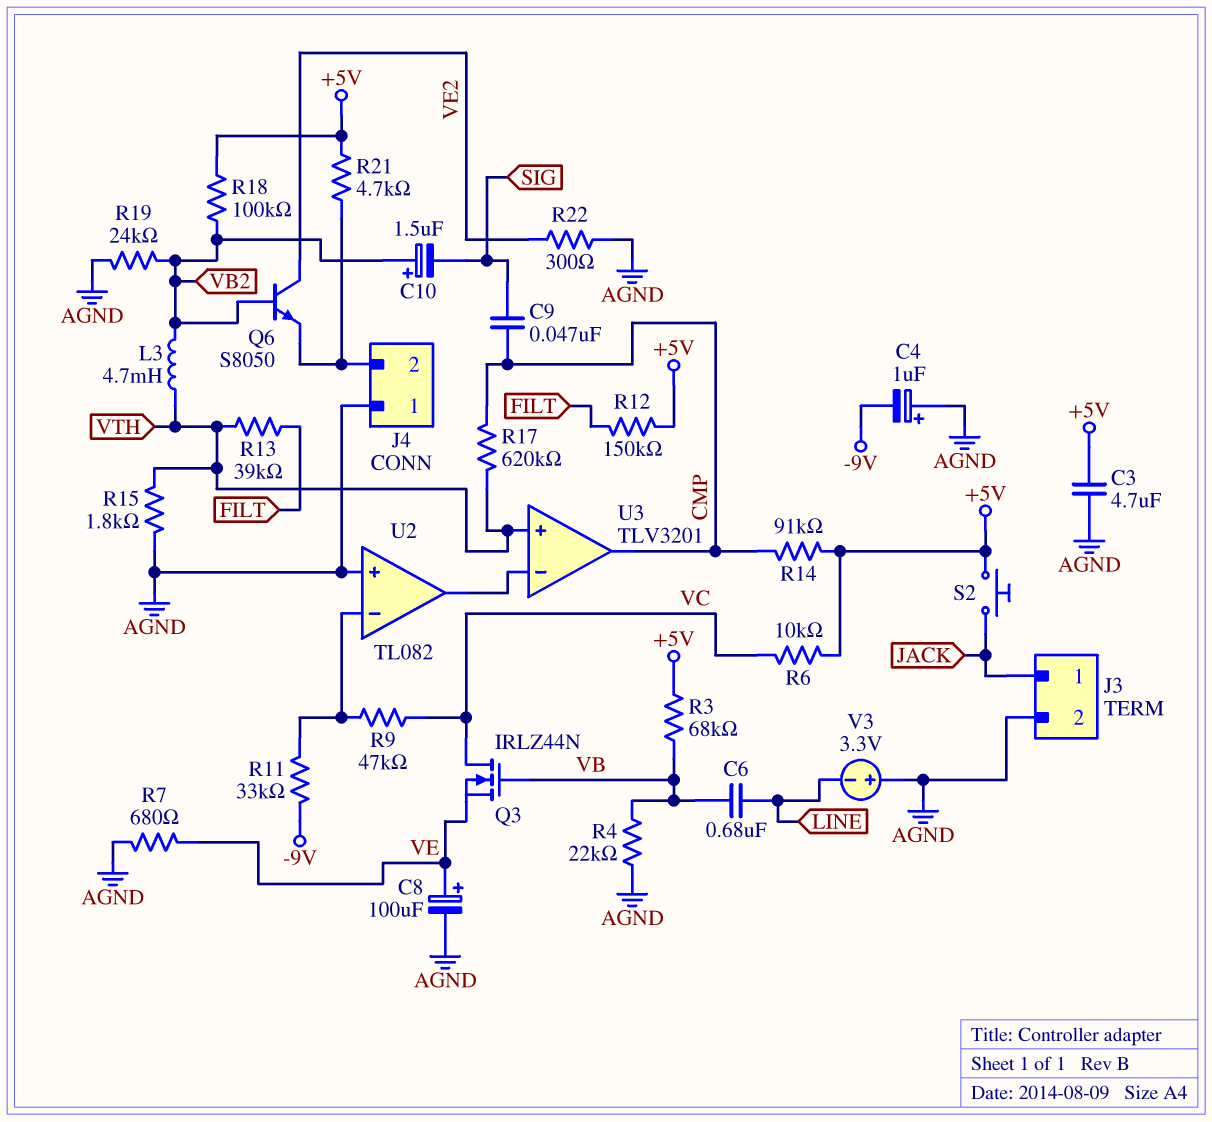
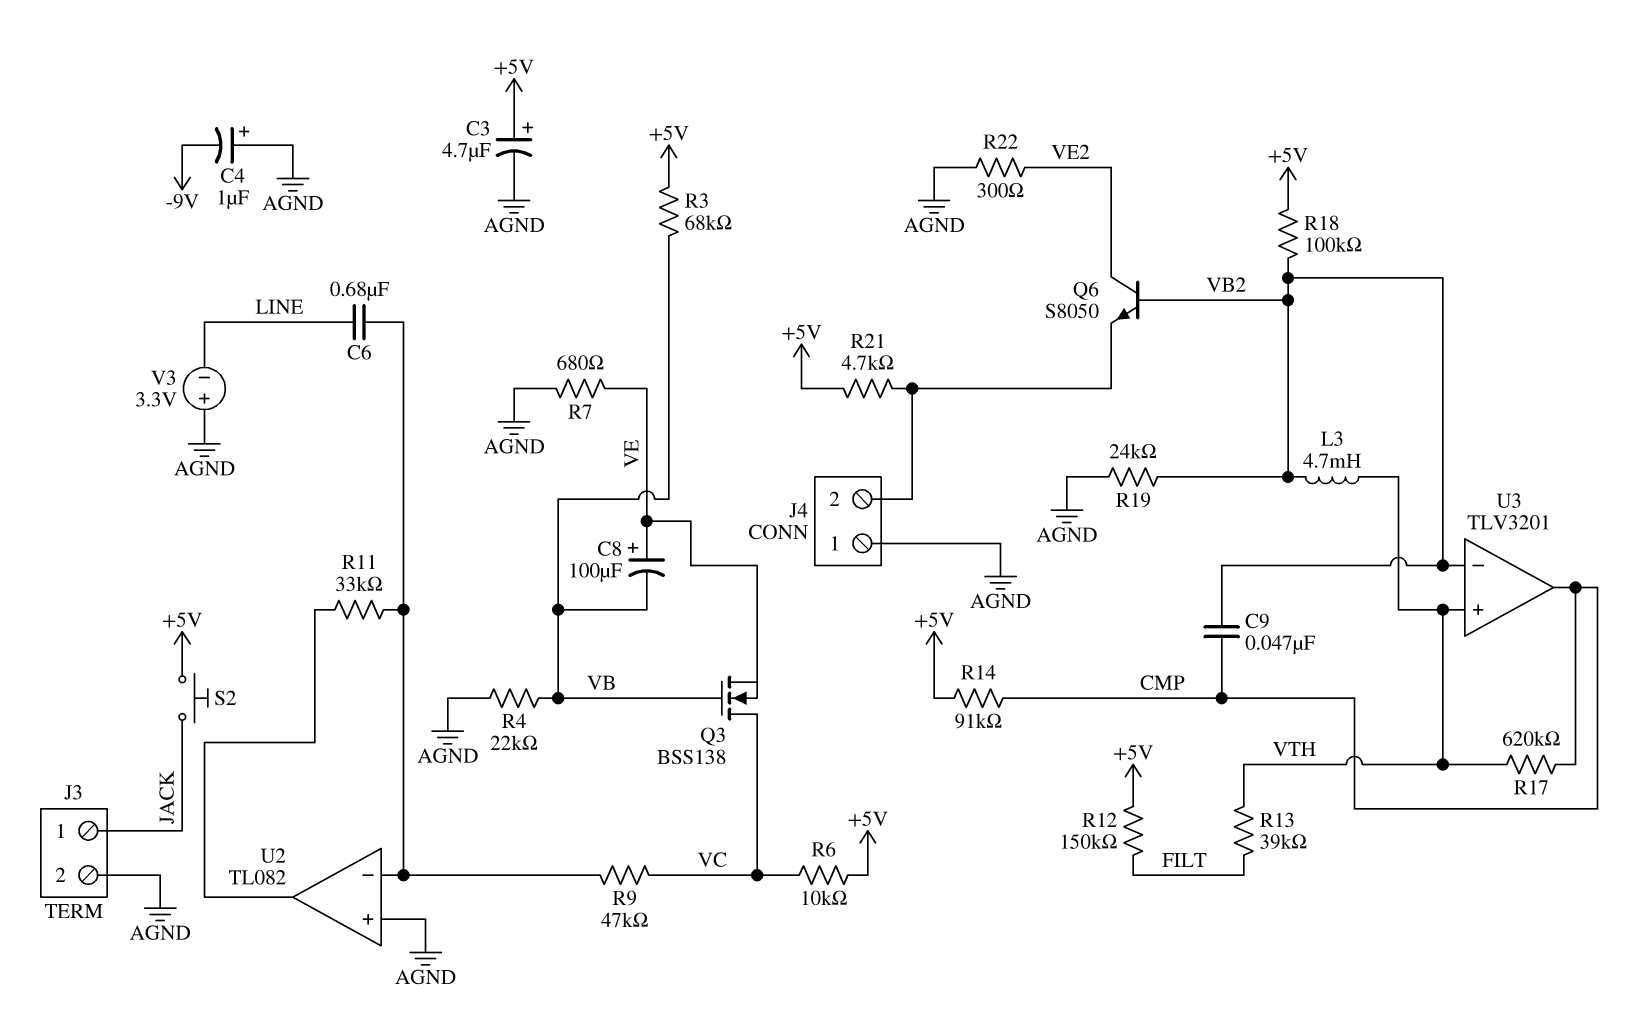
C3: 4.7uF (+5V, AGND) -> 4.7uF (plus +5V, minus AGND)
C6: 680nF (LINE, VB) -> 680nF (LINE, U2/in-)
C8: 100uF (plus VE, minus AGND) -> 100uF (plus VE, minus VB)
C9: 47nF (CMP, SIG) -> 47nF (CMP, VB2)
C10: 1.5uF (plus VB2, minus SIG) -> none
Q3: NMOS IRLZ44N (G VB, D VC, S VE) -> NMOS BSS138 (G VB, D VC, S VE)
R11: 33k (-9V, U2/in-) -> 33k (U2/in-, U2/out)
R15: 1.8k (AGND, VTH) -> none
U3 pin in-: U2/out -> VB2

